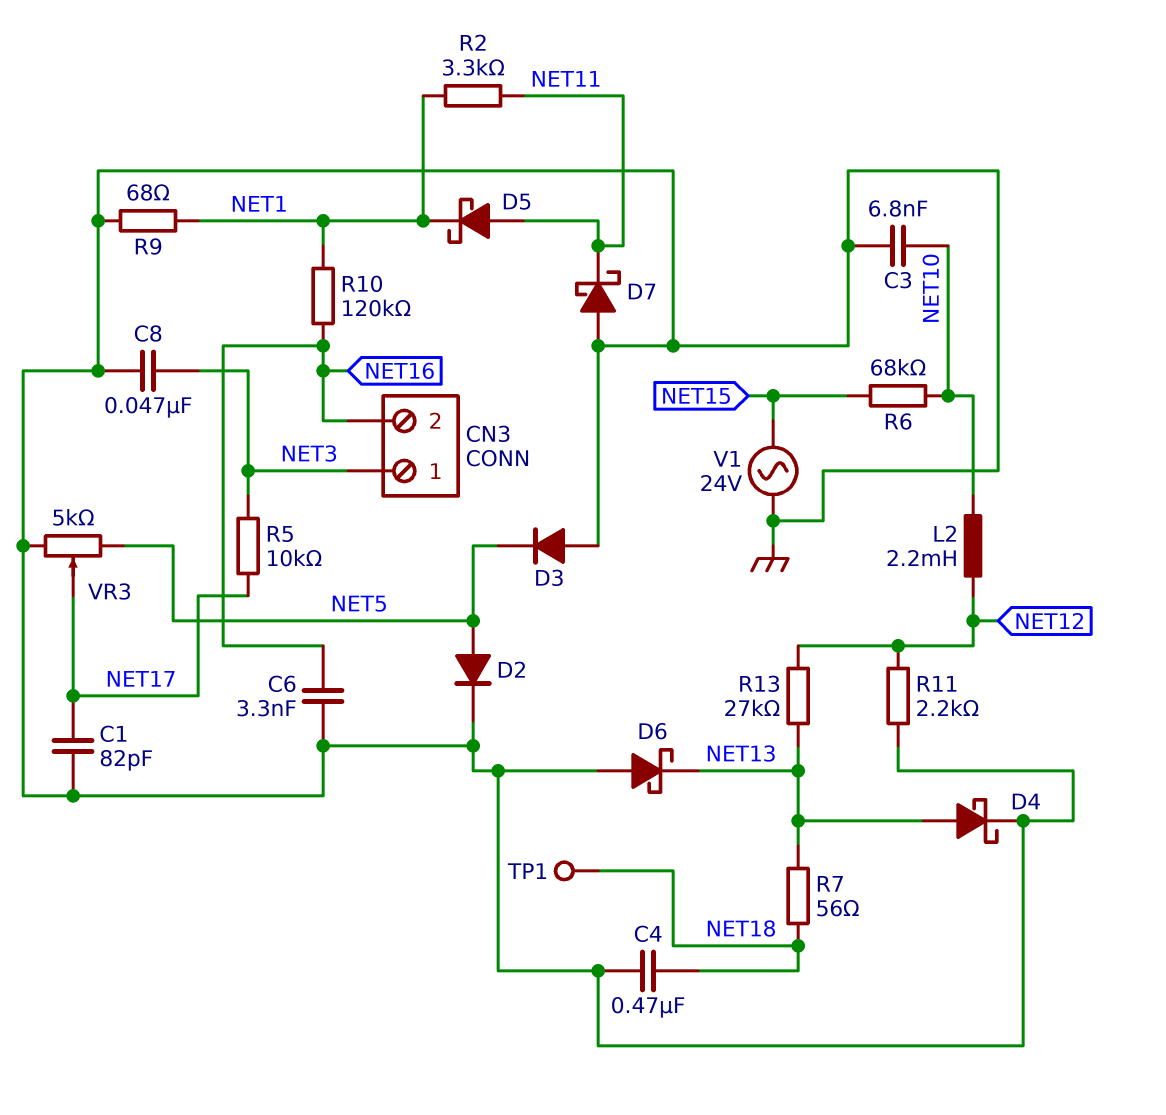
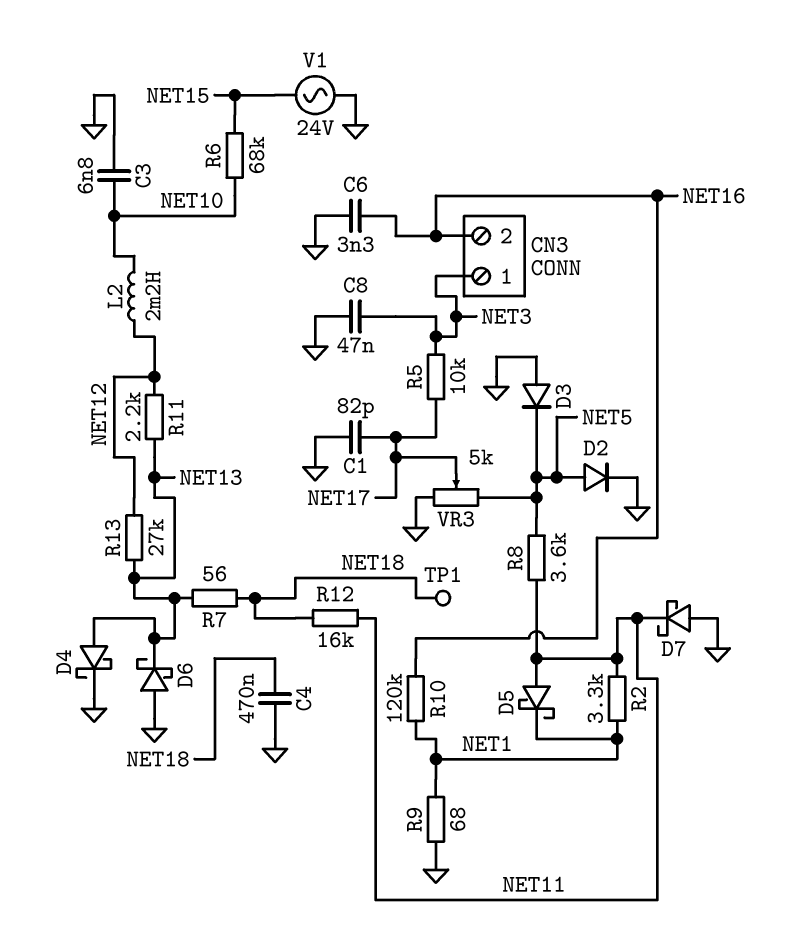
R8: none -> 3.6k (NET5, NET11)
R11: 2.2k (GND, NET12) -> 2.2k (NET12, NET13)
R12: none -> 16k (NET11, NET18)

